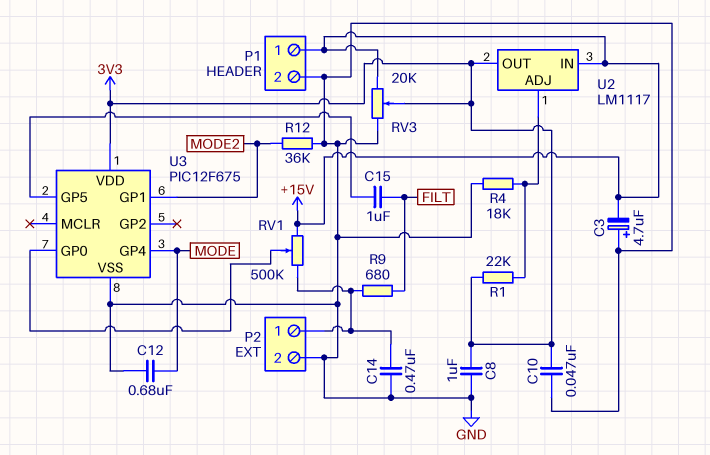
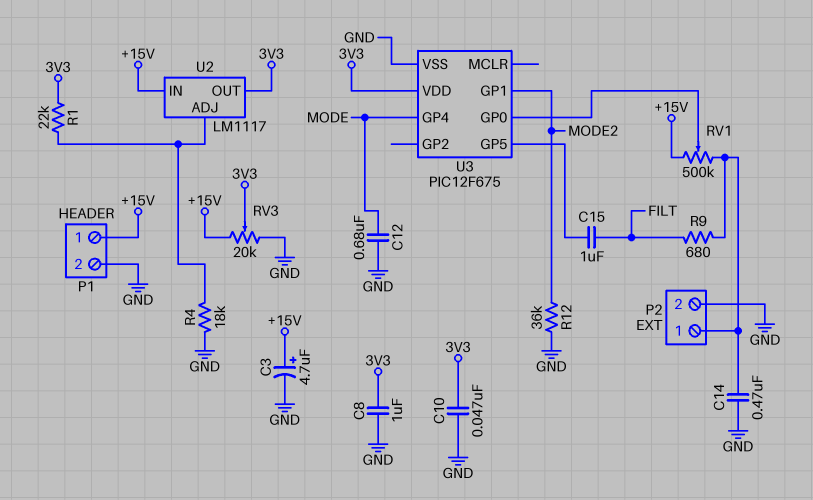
C3: 4.7uF (plus GND, minus +15V) -> 4.7uF (plus +15V, minus GND)

